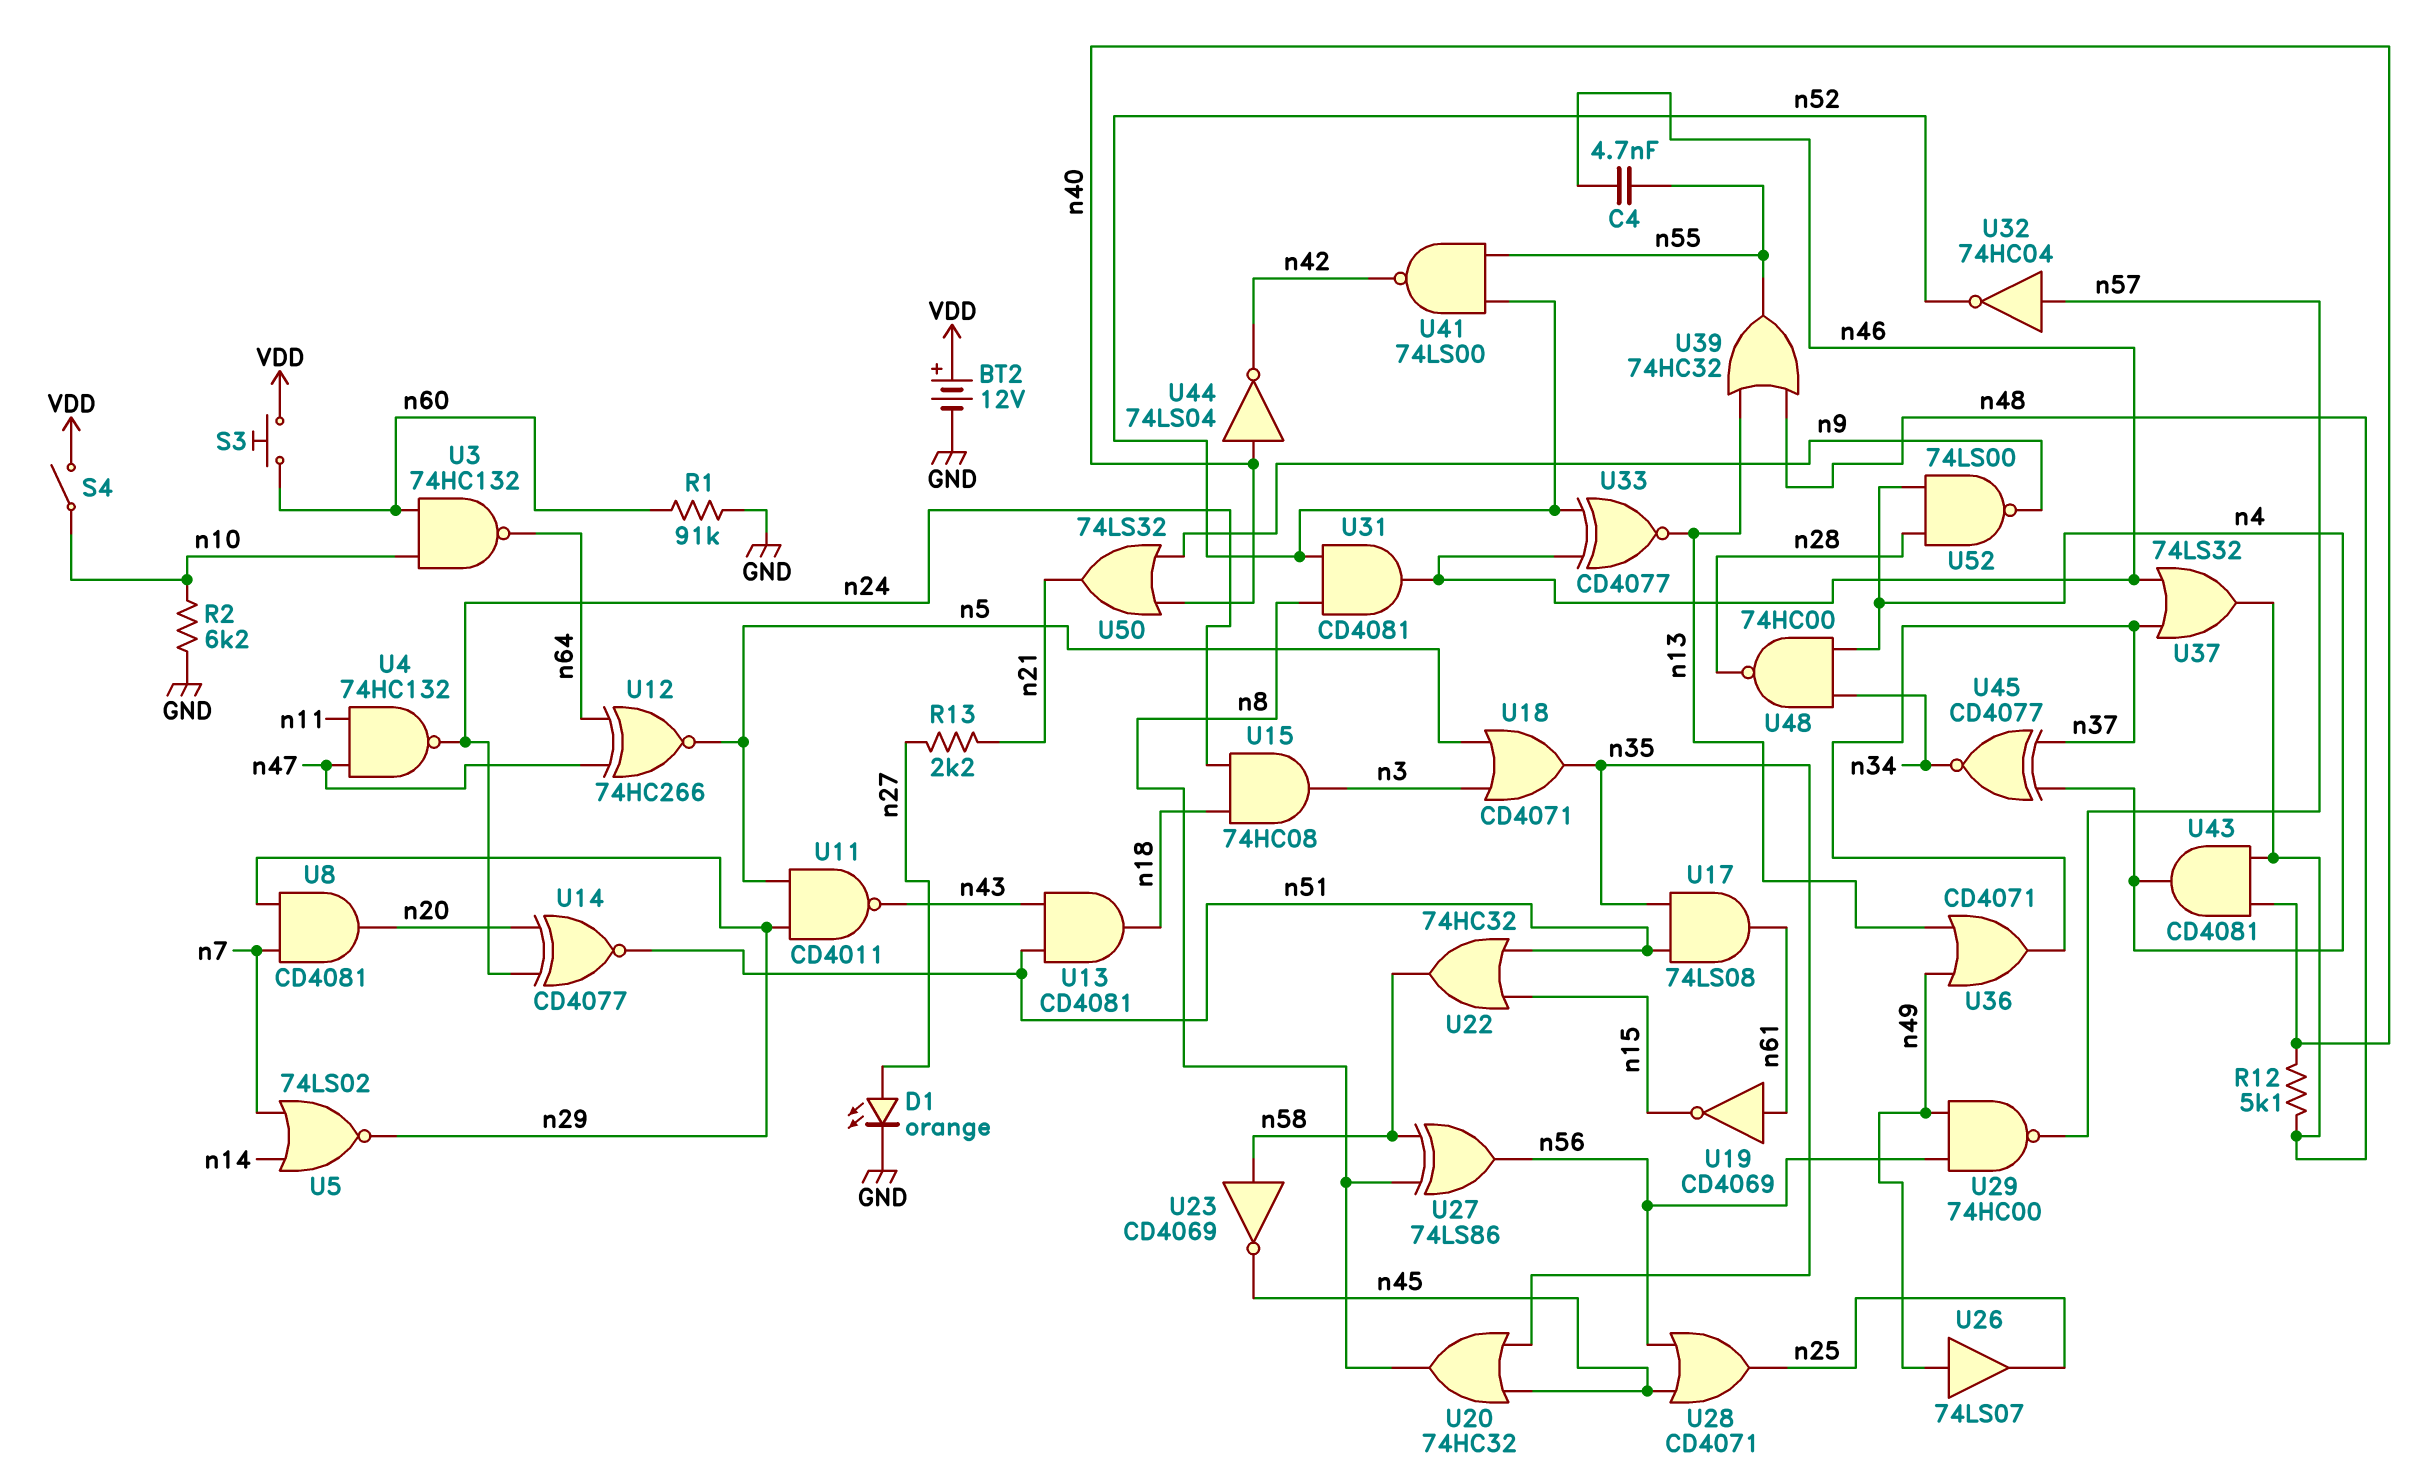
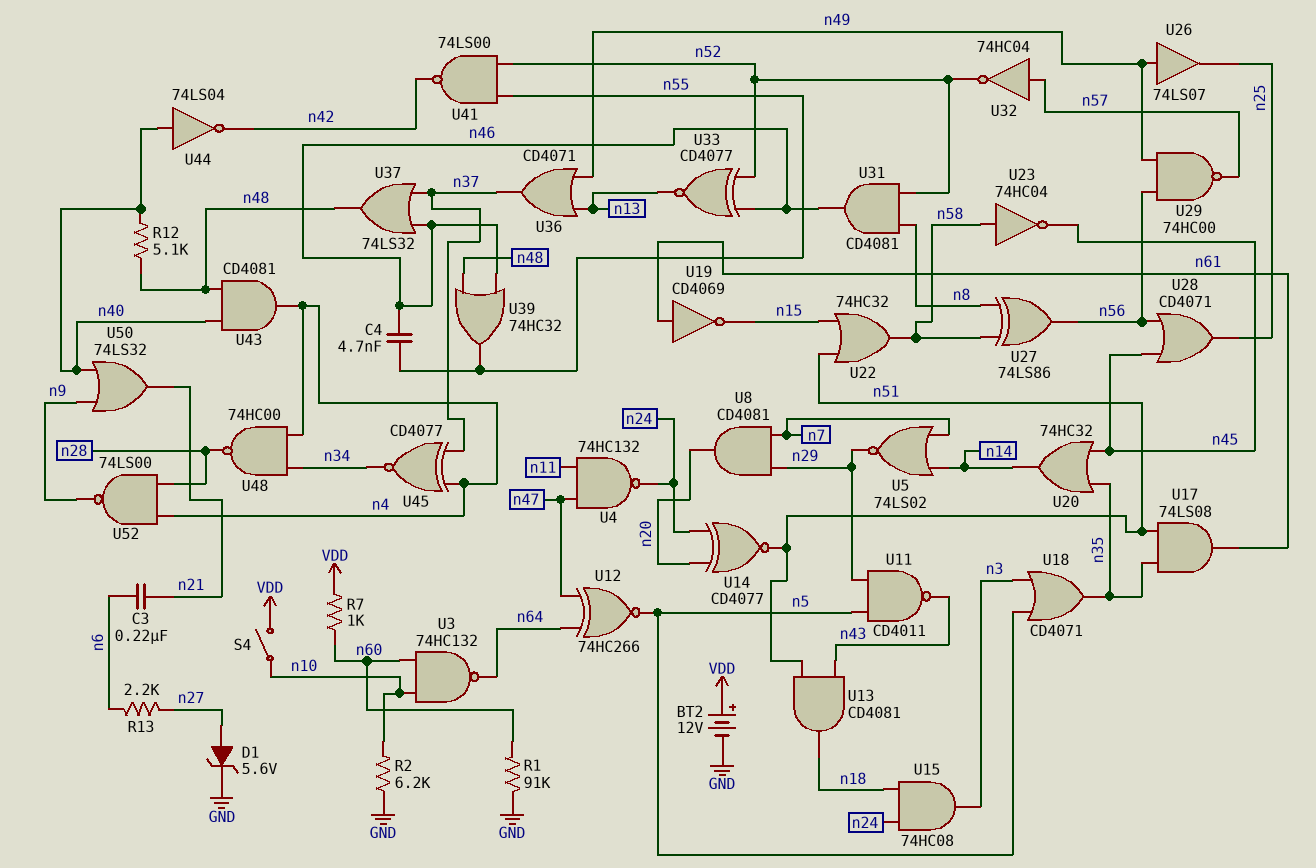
C3: none -> 220nF (n6, n21)
D1: LED orange (A n27, K GND) -> zener 5.6V (A n27, K GND)
R7: none -> 1k (VDD, n60)
R13: 2.2k (n21, n27) -> 2.2k (n6, n27)
S3: button (VDD, n60) -> none
U20: OR 74HC32 (in n35, in n45, out n8) -> OR 74HC32 (in n35, in n45, out n14)
U23: NOT CD4069 (in n58, out n45) -> NOT 74HC04 (in n58, out n45)
U39: OR 74HC32 (in n13, in n48, out n55) -> OR 74HC32 (in n46, in n48, out n55)

